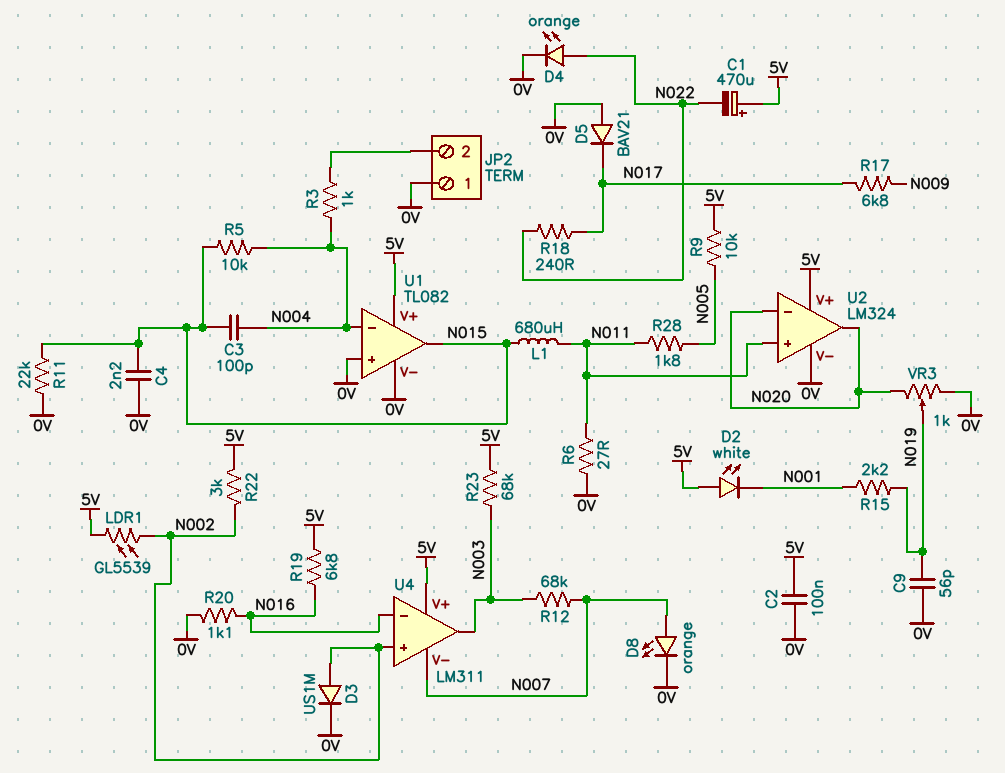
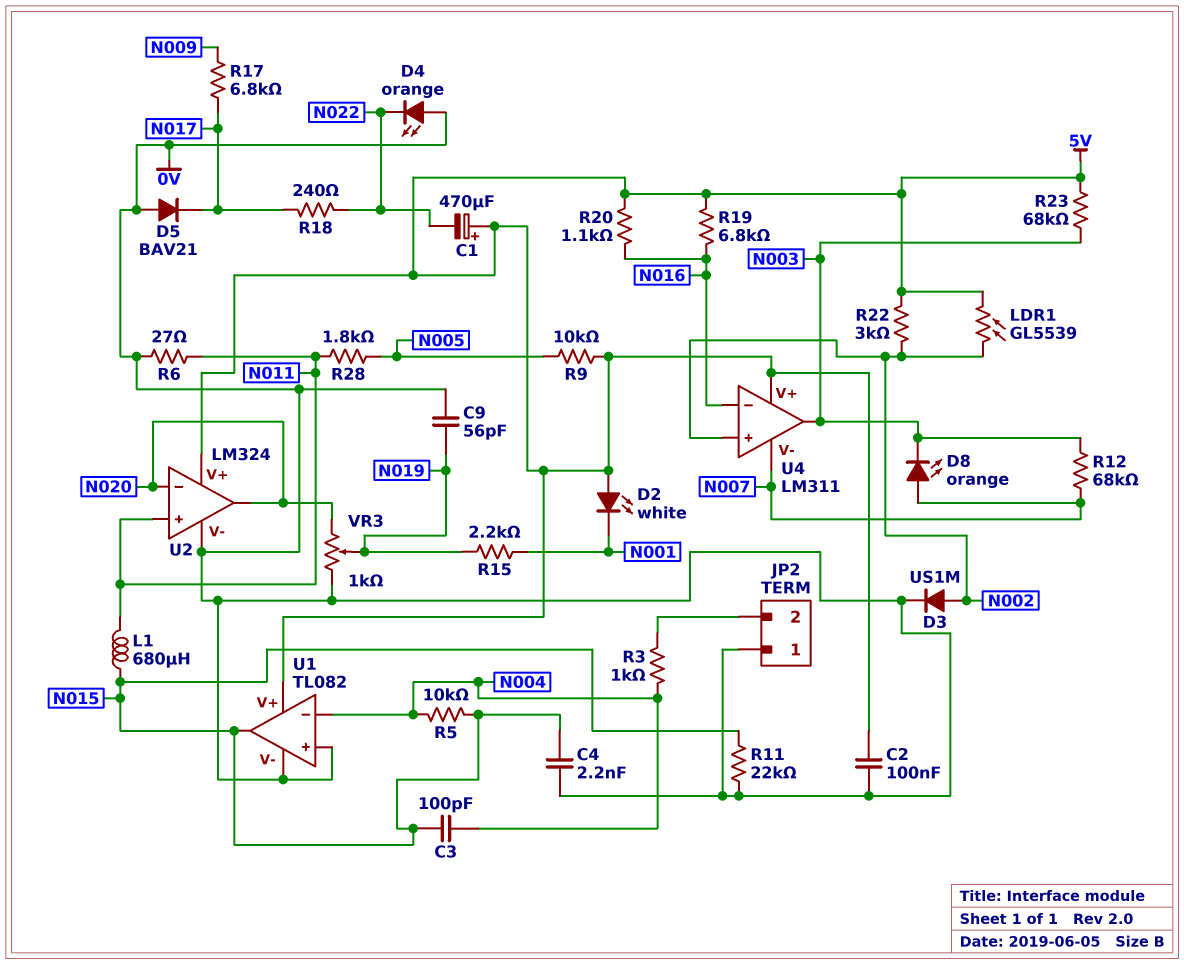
D4: LED orange (A N022, K 0V) -> LED orange (A 0V, K N022)
D8: LED orange (A N007, K 0V) -> LED orange (A N007, K N003)
R20: 1.1k (0V, N016) -> 1.1k (5V, N016)

